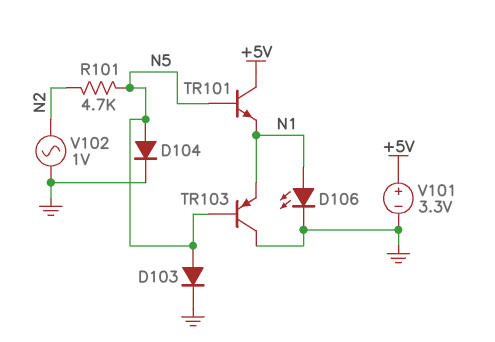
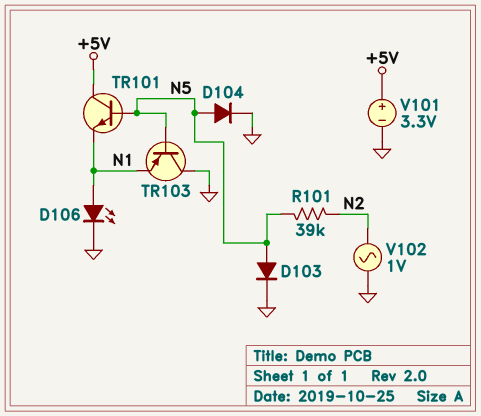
R101: 4.7k (N2, N5) -> 39k (N2, N5)

